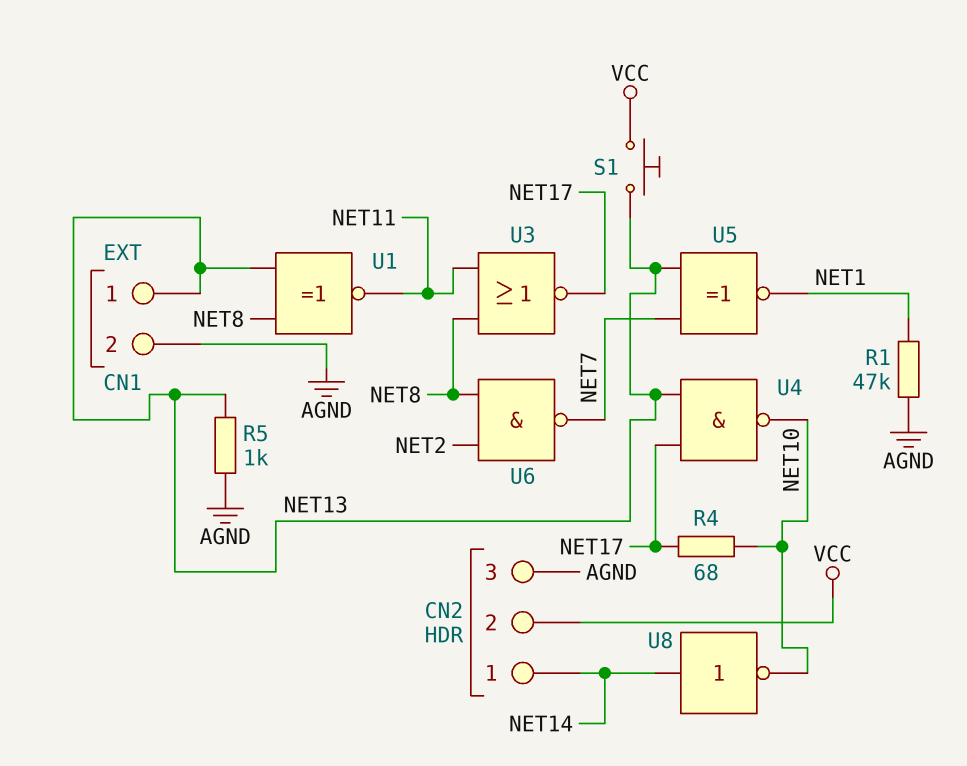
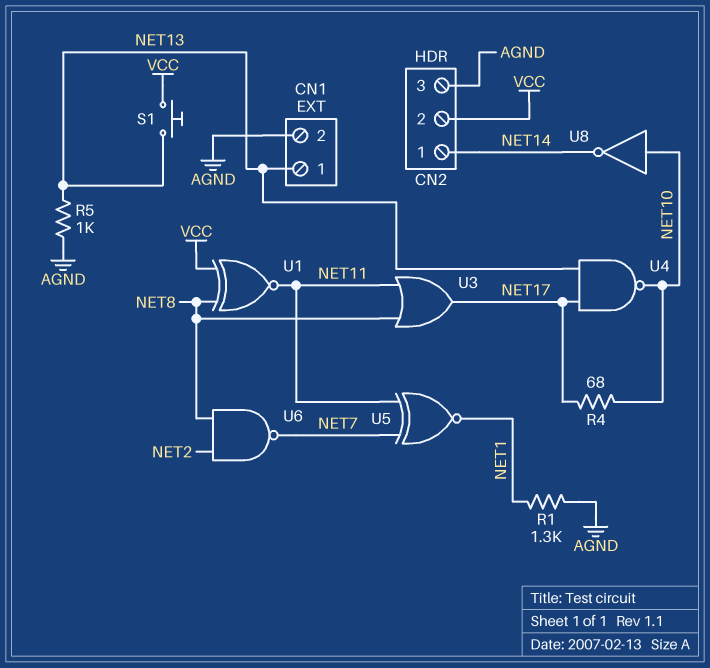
R1: 47k (AGND, NET1) -> 1.3k (AGND, NET1)
U1: XNOR (in NET8, in NET13, out NET11) -> XNOR (in NET8, in VCC, out NET11)
U3: NOR (in NET8, in NET11, out NET17) -> OR (in NET8, in NET11, out NET17)
U5: XNOR (in NET7, in NET13, out NET1) -> XNOR (in NET7, in NET11, out NET1)
U8: NOT (in NET14, out NET10) -> NOT (in NET10, out NET14)

